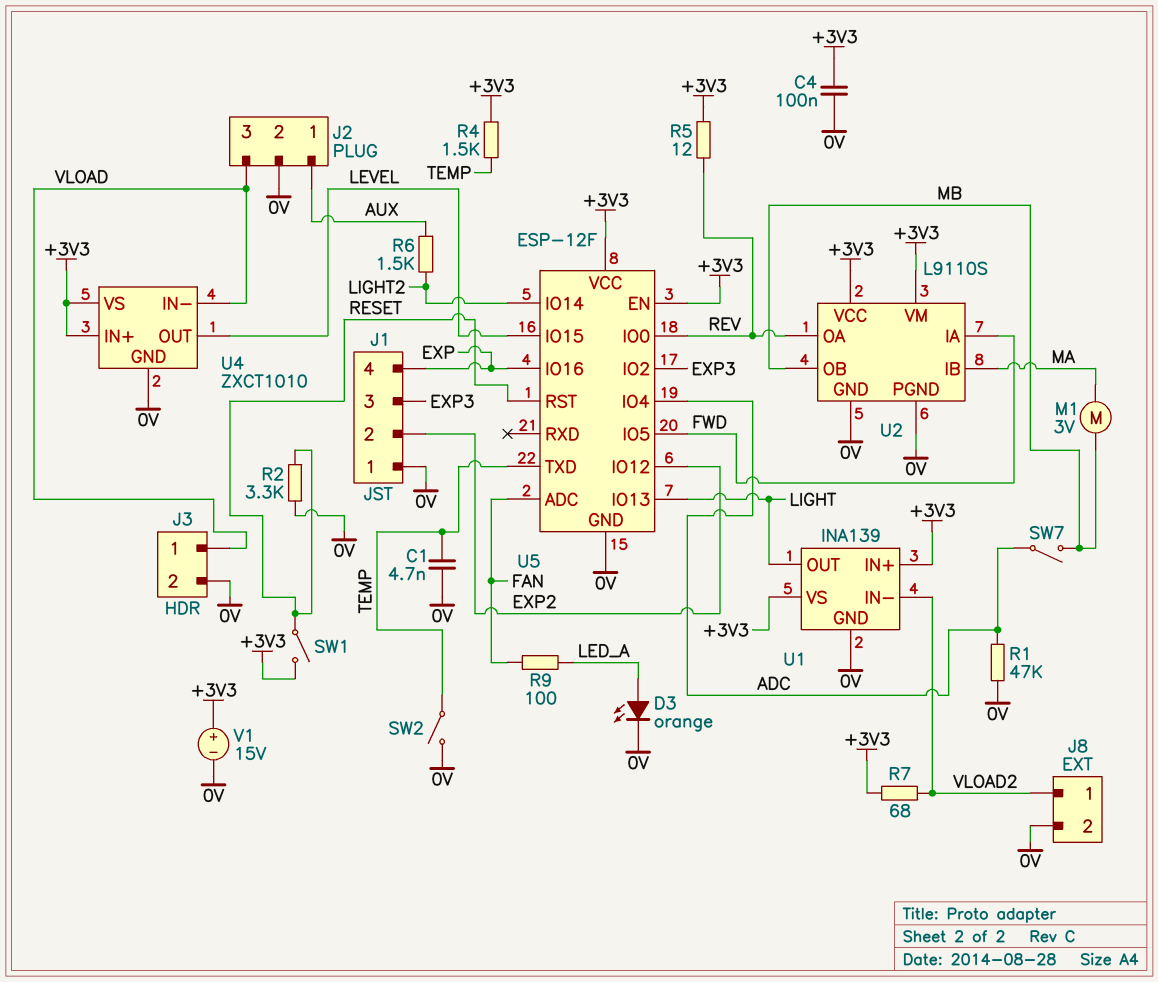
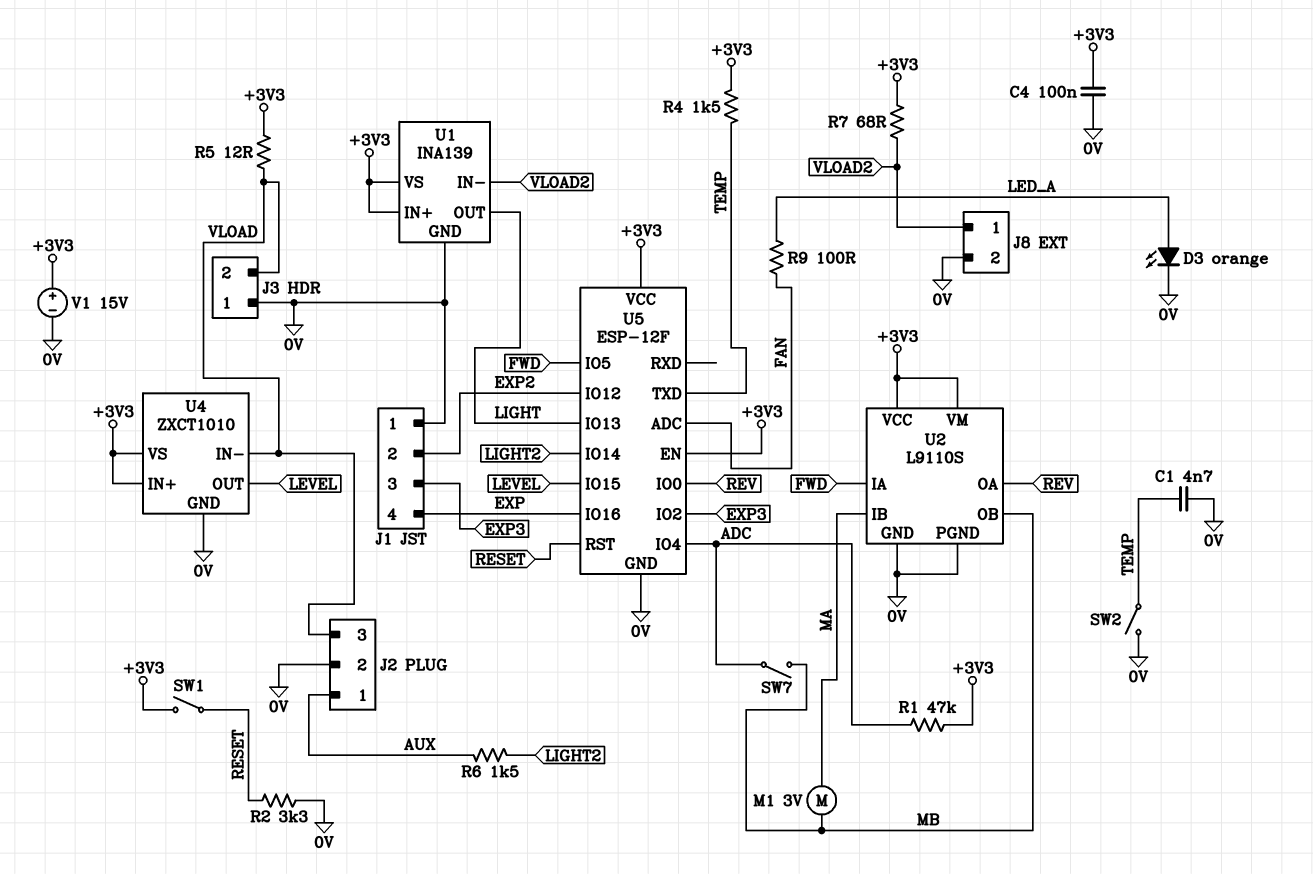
J3 pin 1: VLOAD -> 0V
J3 pin 2: 0V -> VLOAD
R1: 47k (0V, ADC) -> 47k (+3V3, ADC)
R5: 12 (+3V3, REV) -> 12 (+3V3, VLOAD)

